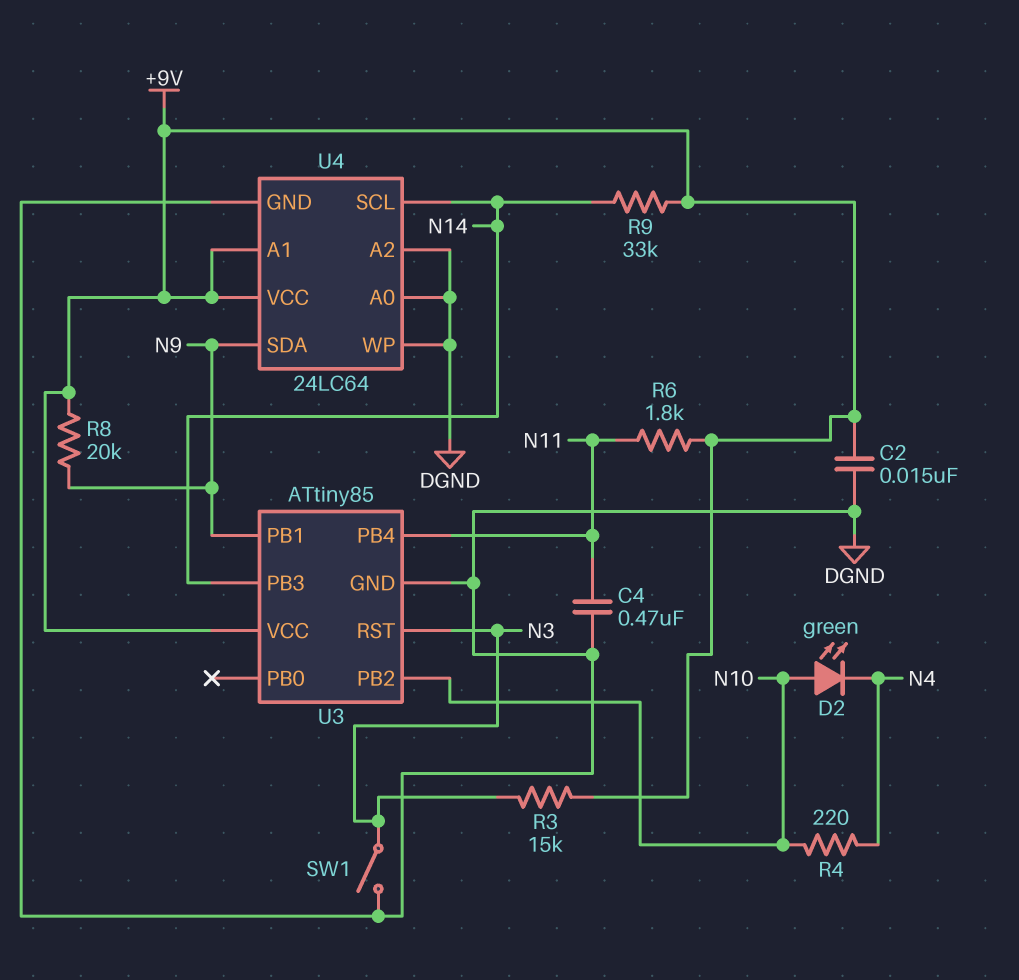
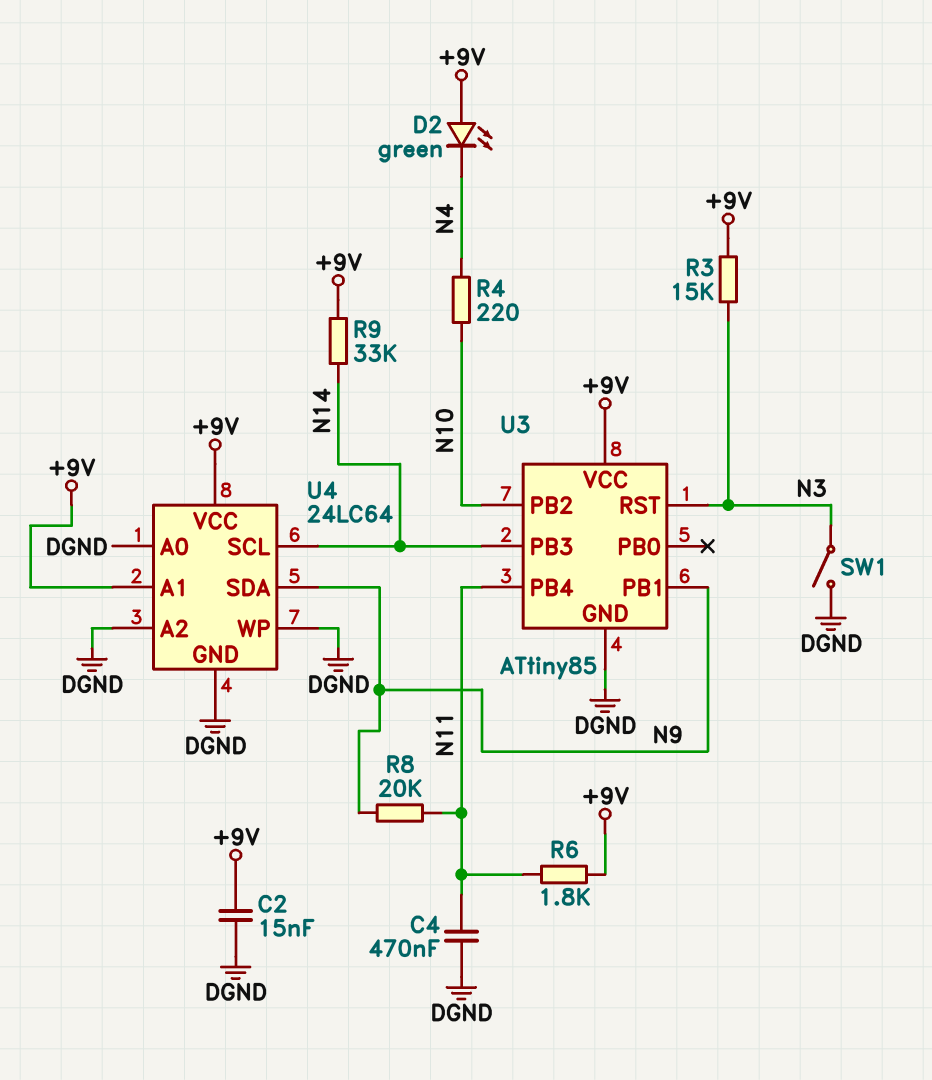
D2: LED green (A N10, K N4) -> LED green (A +9V, K N4)
R8: 20k (+9V, N9) -> 20k (N9, N11)

